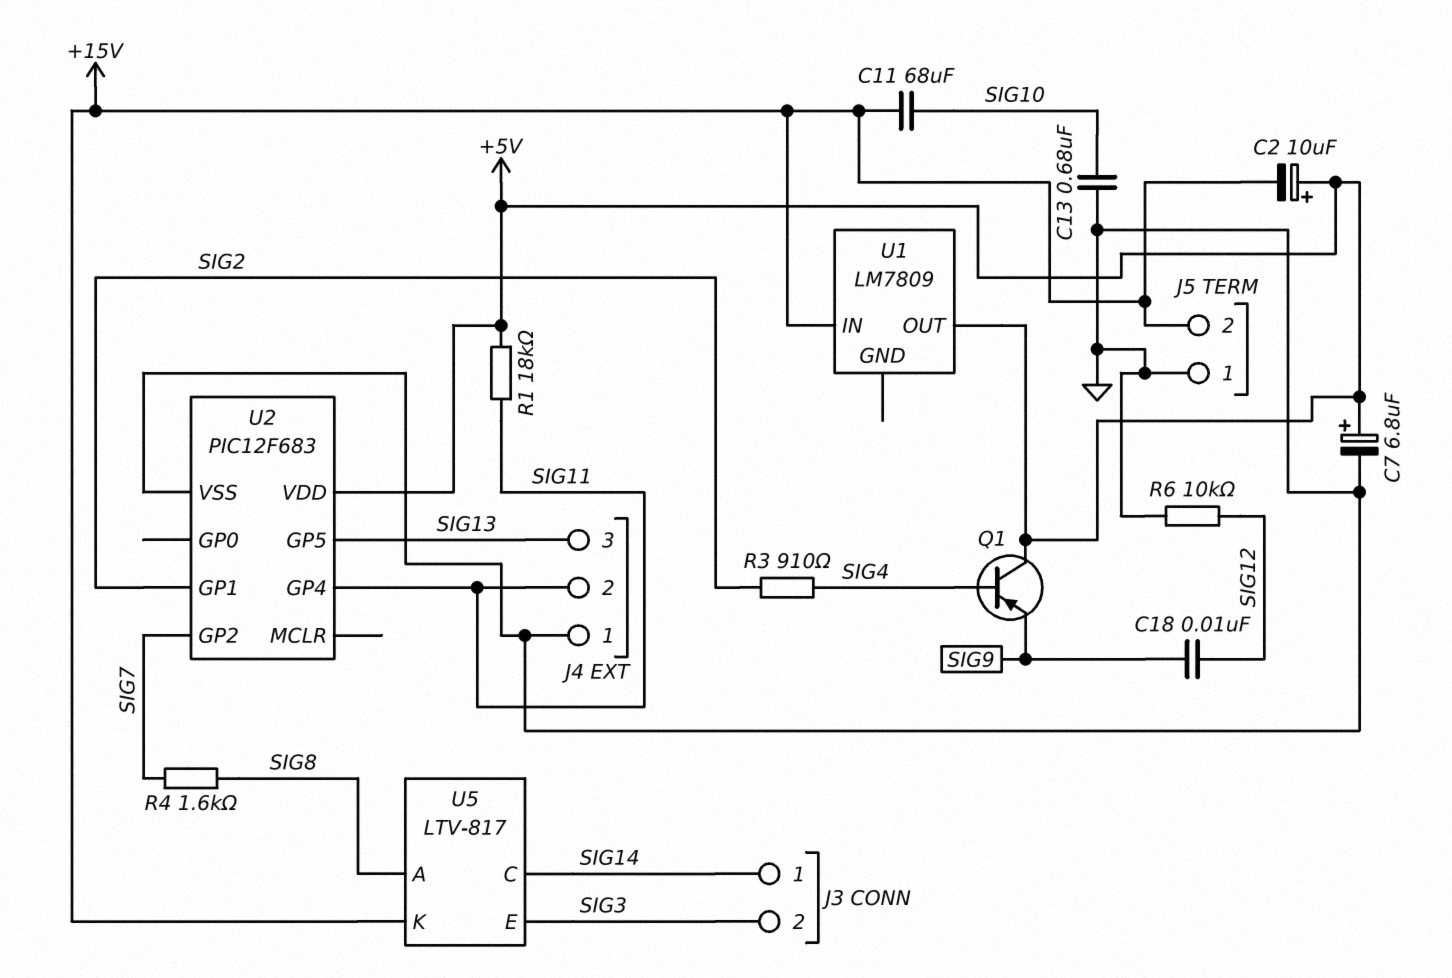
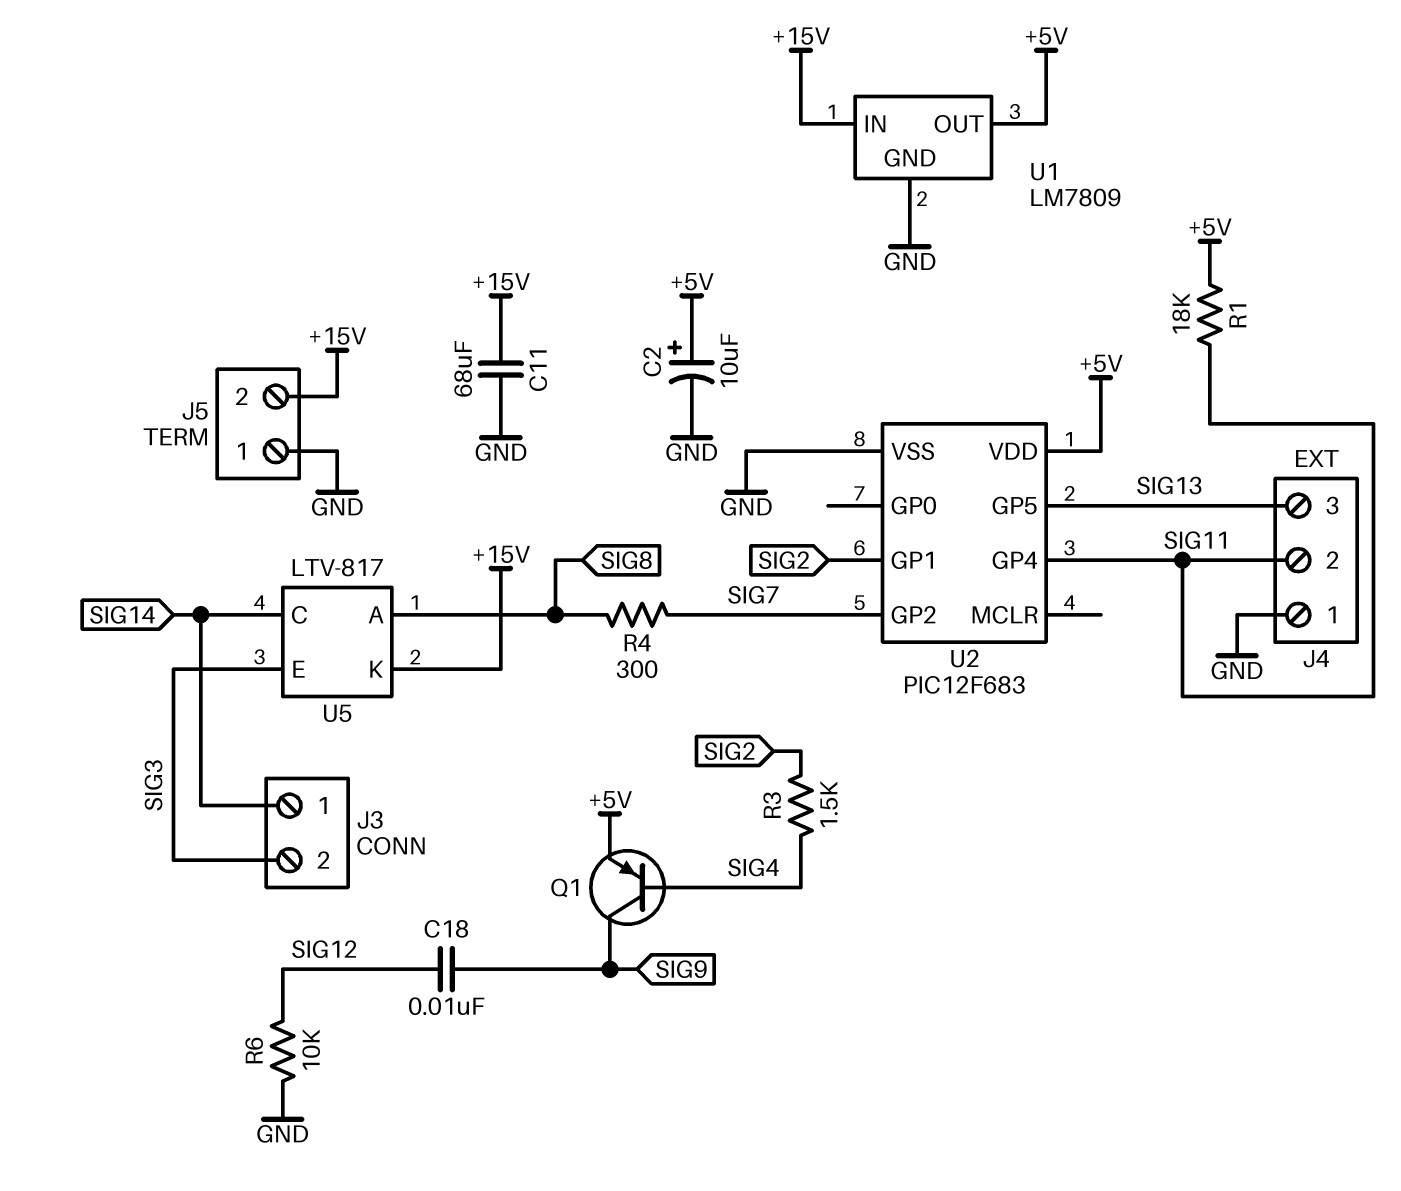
C2: 10uF (plus +5V, minus +15V) -> 10uF (plus +5V, minus GND)
C7: 6.8uF (plus +5V, minus GND) -> none
C11: 68uF (+15V, SIG10) -> 68uF (+15V, GND)
C13: 680nF (GND, SIG10) -> none
Q1: PNP (B SIG4, C +5V, E SIG9) -> PNP (B SIG4, C SIG9, E +5V)
R3: 910 (SIG2, SIG4) -> 1.5k (SIG2, SIG4)
R4: 1.6k (SIG7, SIG8) -> 300 (SIG7, SIG8)
U1 pin GND: none -> GND

